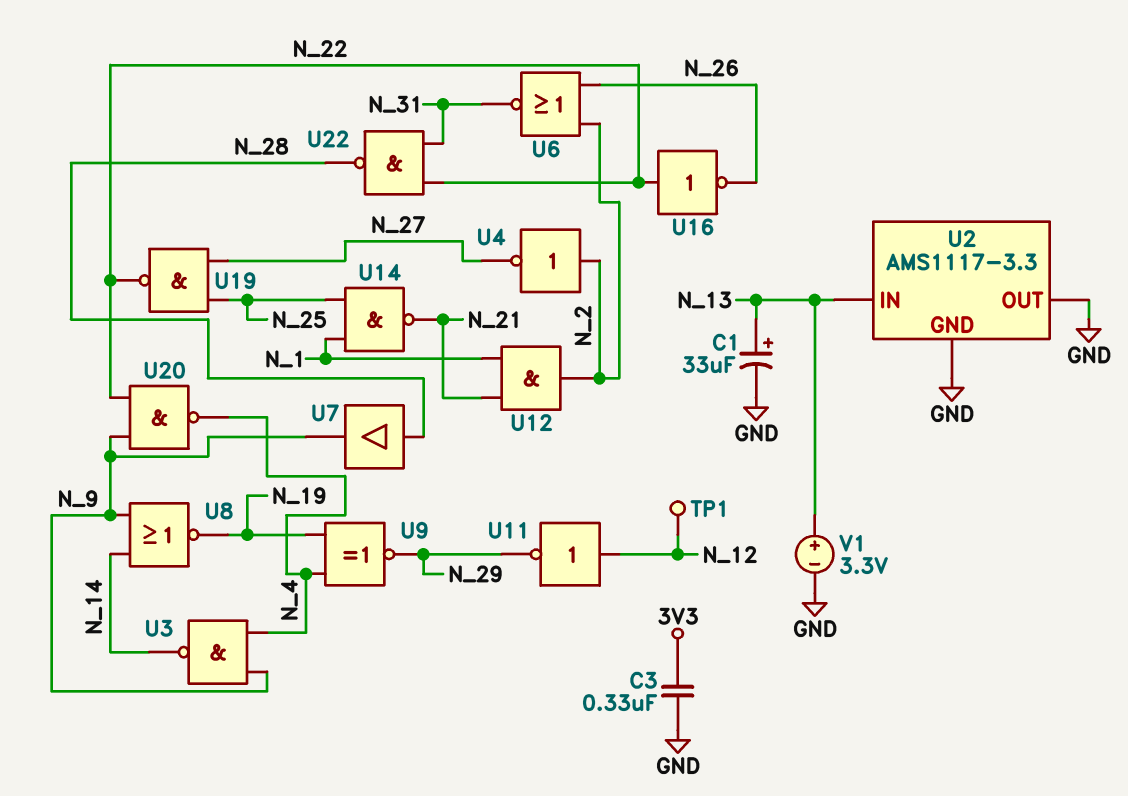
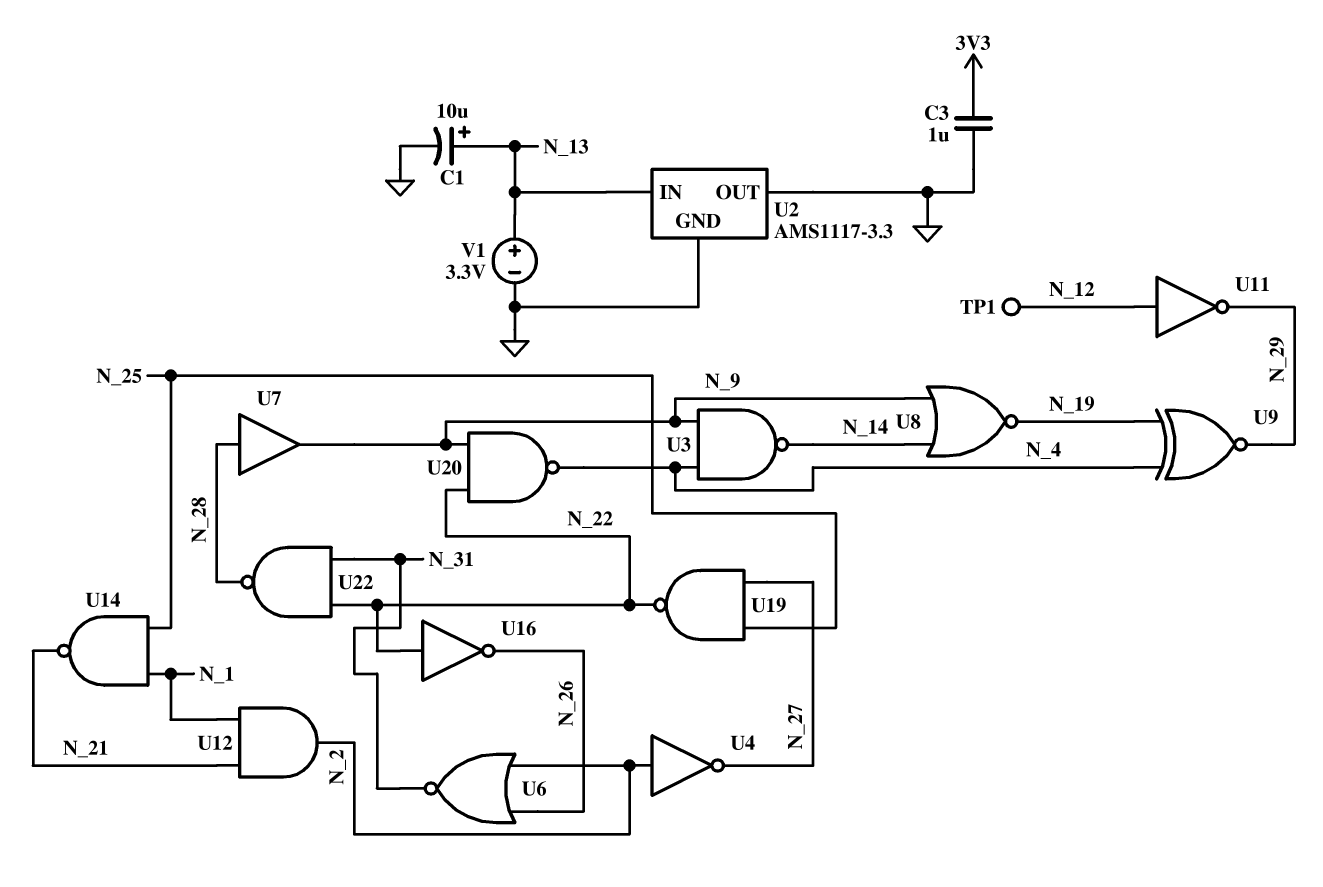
C1: 33uF (plus N_13, minus GND) -> 10uF (plus N_13, minus GND)
C3: 330nF (3V3, GND) -> 1uF (3V3, GND)

